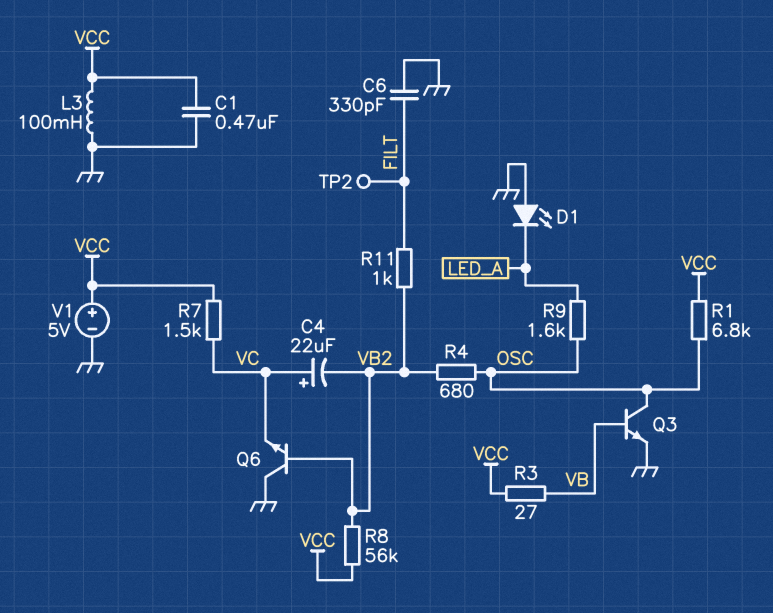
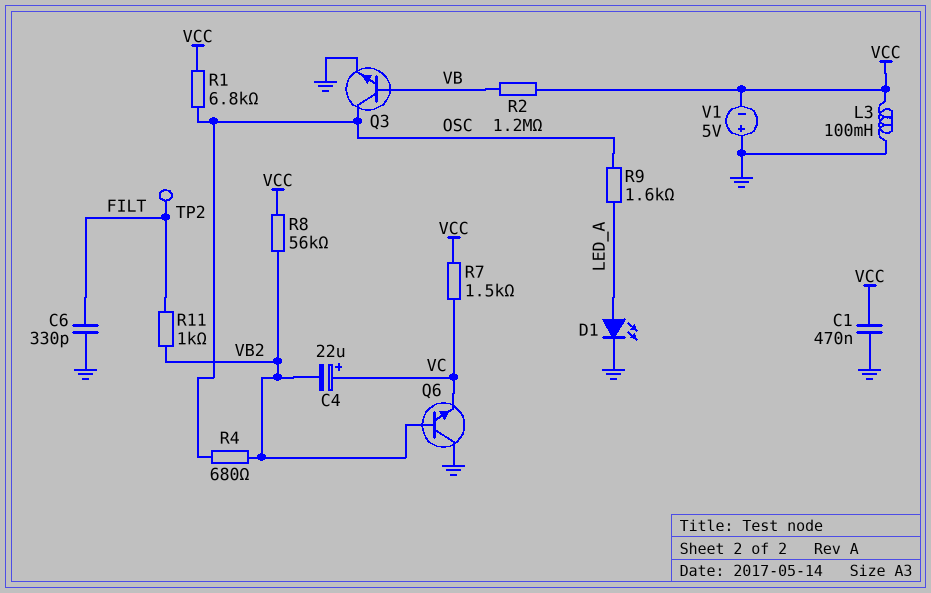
D1: LED (A GND, K LED_A) -> LED (A LED_A, K GND)
R2: none -> 1.2M (VB, VCC)
R3: 27 (VB, VCC) -> none
V1: 5V (plus VCC, minus GND) -> 5V (plus GND, minus VCC)

